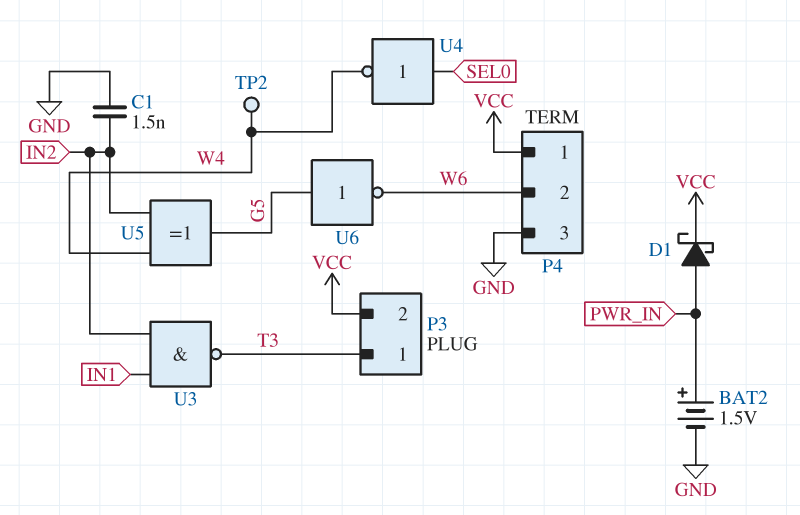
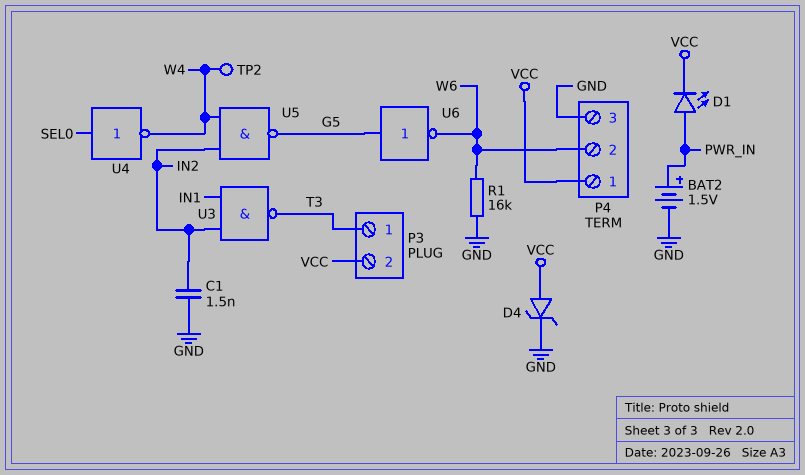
D1: schottky (A PWR_IN, K VCC) -> LED (A PWR_IN, K VCC)
D4: none -> zener (A VCC, K GND)
R1: none -> 16k (GND, W6)
U5: XOR (in IN2, in W4, out G5) -> NAND (in IN2, in W4, out G5)

